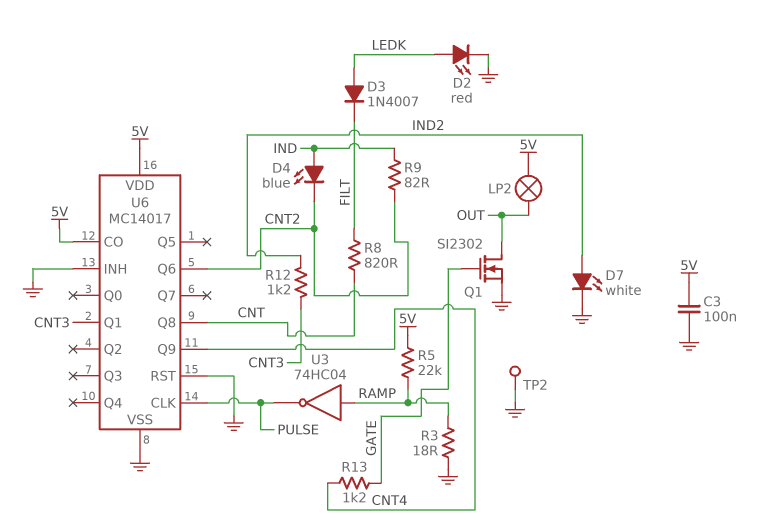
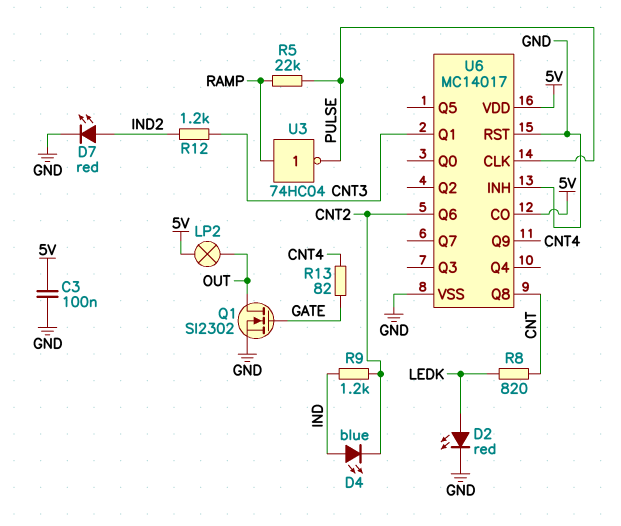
D3: diode 1N4007 (A LEDK, K FILT) -> none
D7: LED white (A IND2, K GND) -> LED red (A IND2, K GND)
R3: 18 (GND, RAMP) -> none
R5: 22k (5V, RAMP) -> 22k (PULSE, RAMP)
R8: 820 (CNT, FILT) -> 820 (CNT, LEDK)
R9: 82 (CNT2, IND) -> 1.2k (CNT2, IND)
R13: 1.2k (CNT4, GATE) -> 82 (CNT4, GATE)
TP2: test point (GND) -> none

